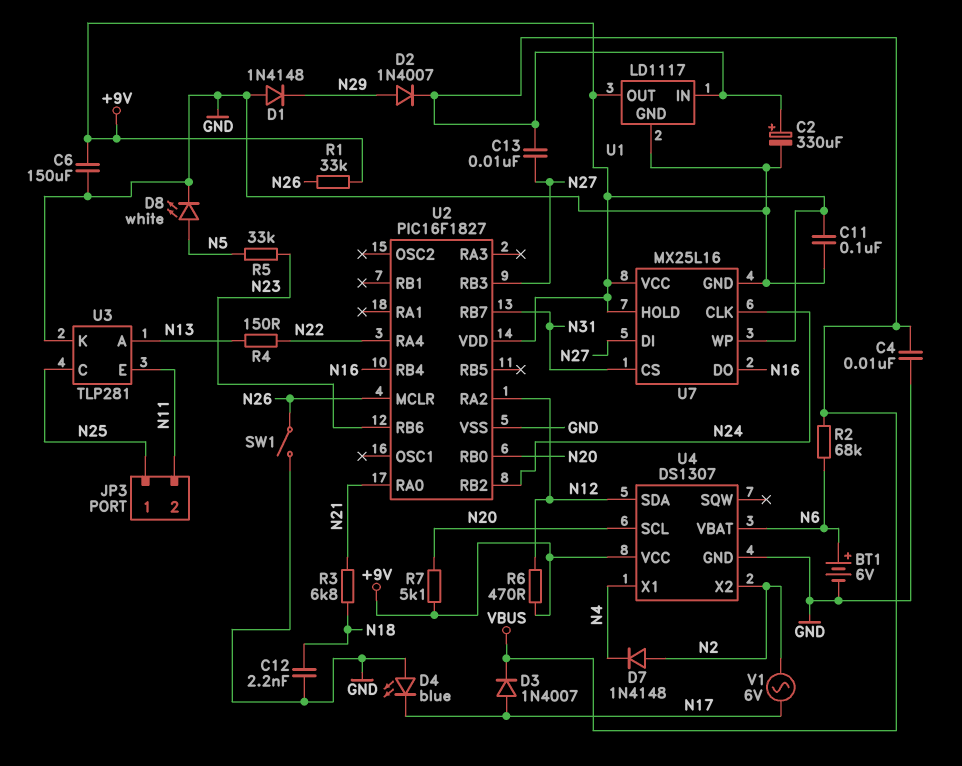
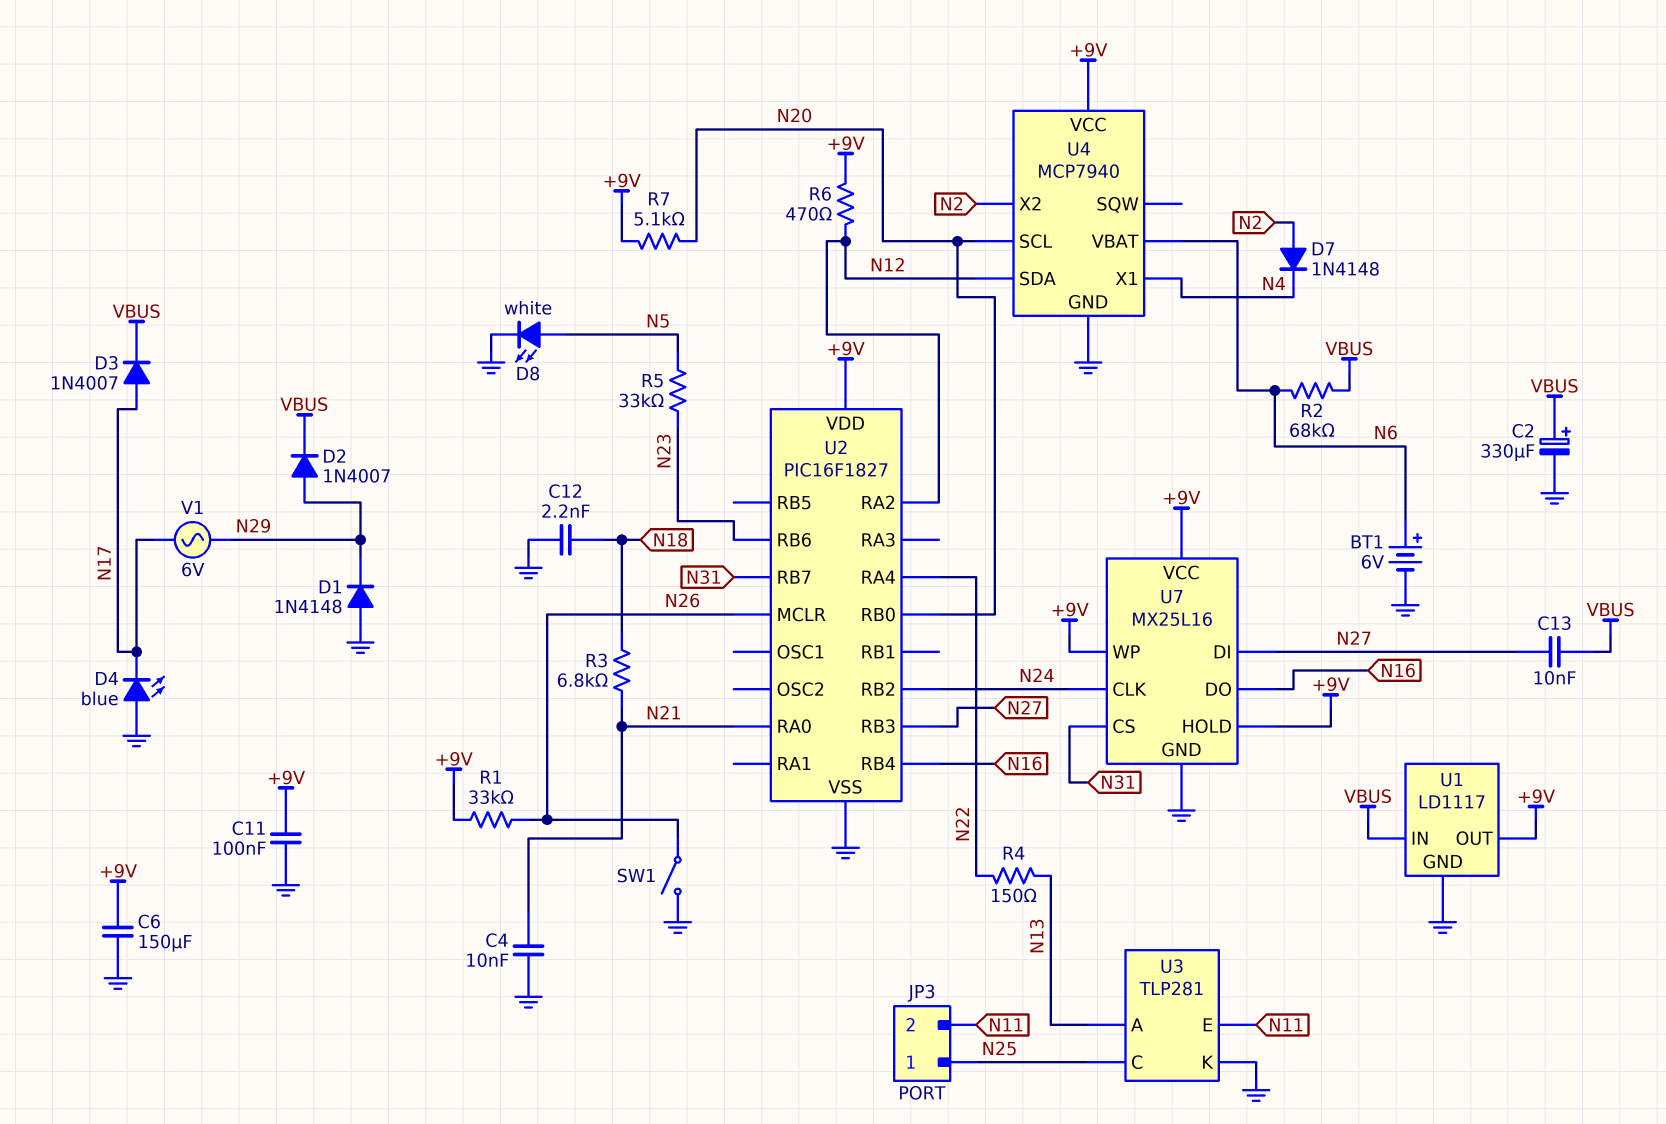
C4: 10nF (GND, VBUS) -> 10nF (GND, N21)
U4: DS1307 -> MCP7940
V1: AC 6V (N2, N17) -> AC 6V (N17, N29)

